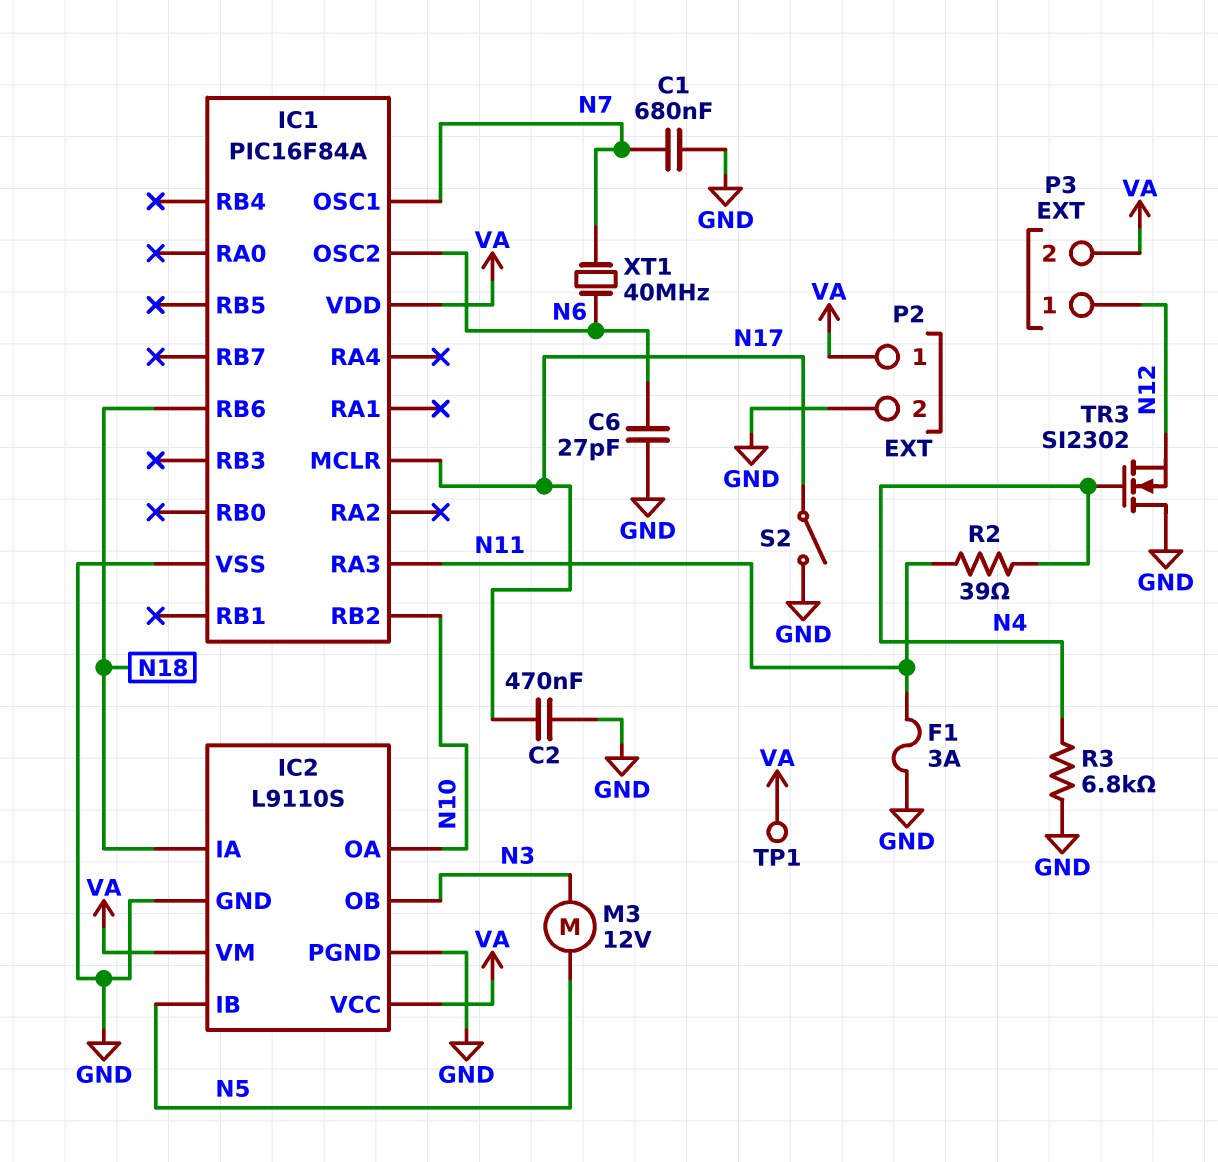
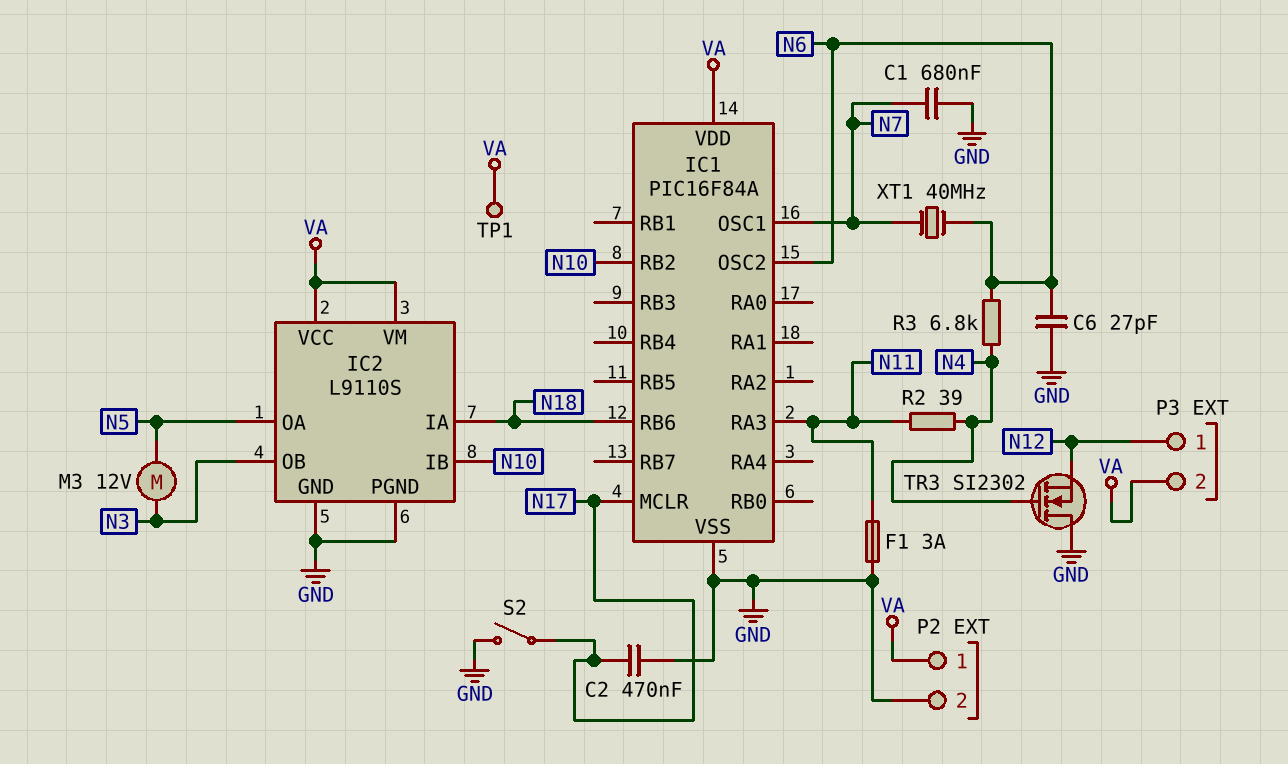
IC2 pin IB: N5 -> N10
IC2 pin OA: N10 -> N5
R3: 6.8k (GND, N4) -> 6.8k (N4, N6)

